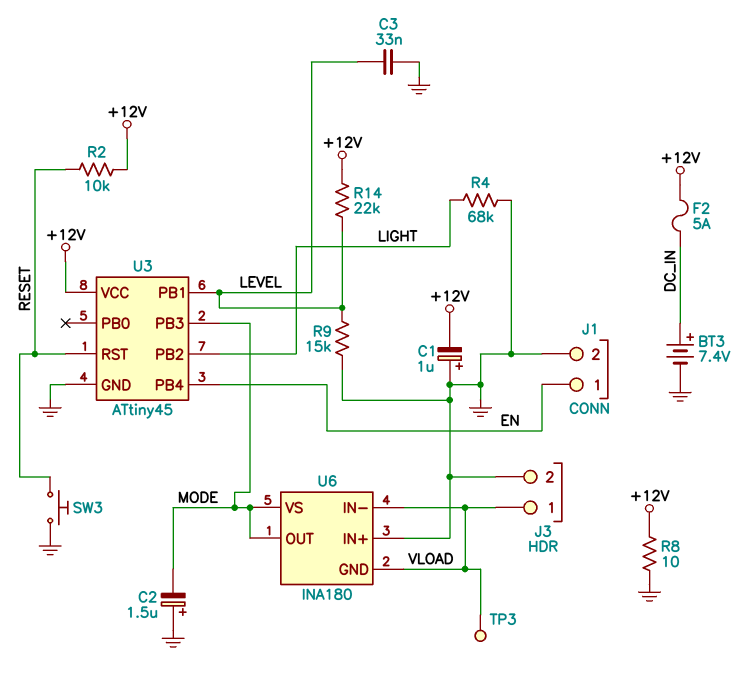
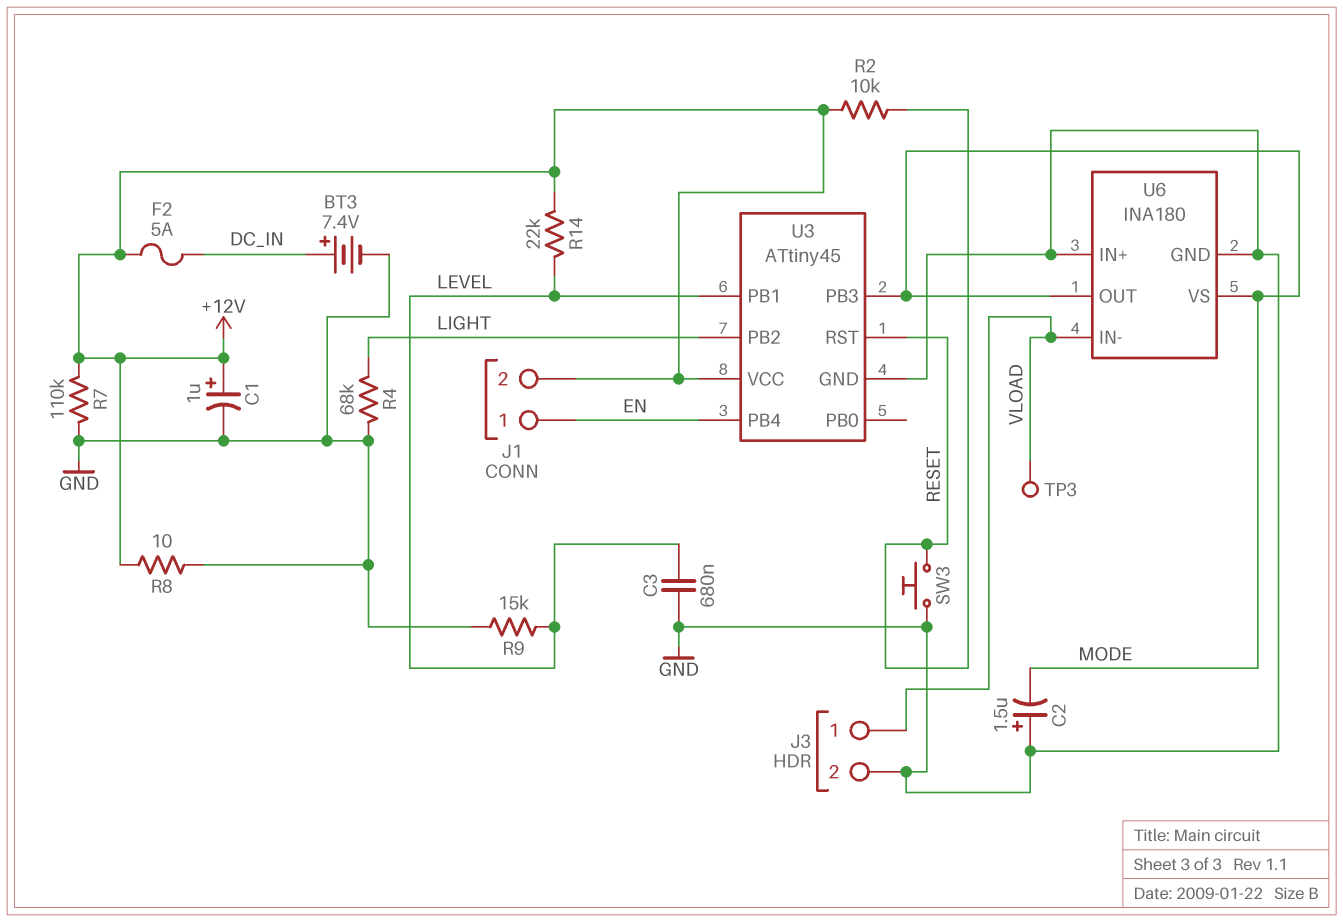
C1: 1uF (plus GND, minus +12V) -> 1uF (plus +12V, minus GND)
C3: 33nF (GND, LEVEL) -> 680nF (GND, LEVEL)
J1 pin 2: GND -> +12V
R7: none -> 110k (+12V, GND)
U6 pin GND: VLOAD -> GND

